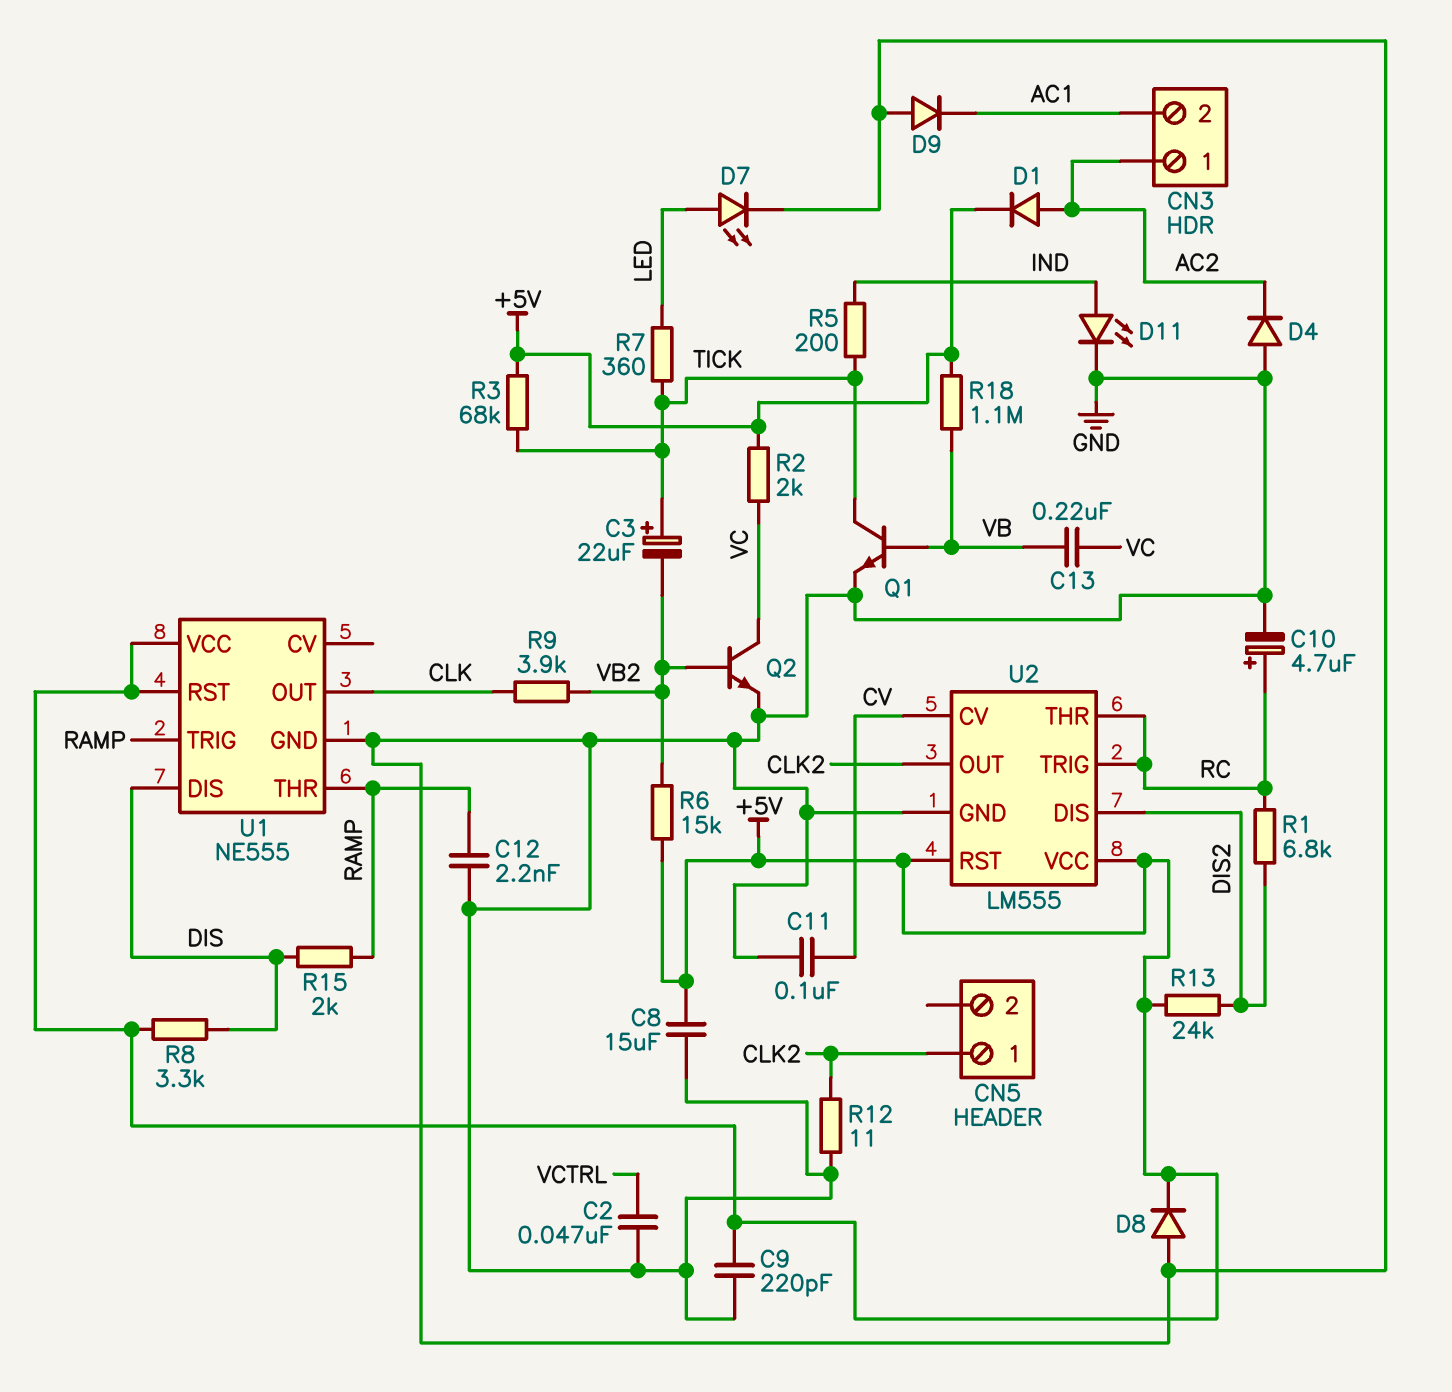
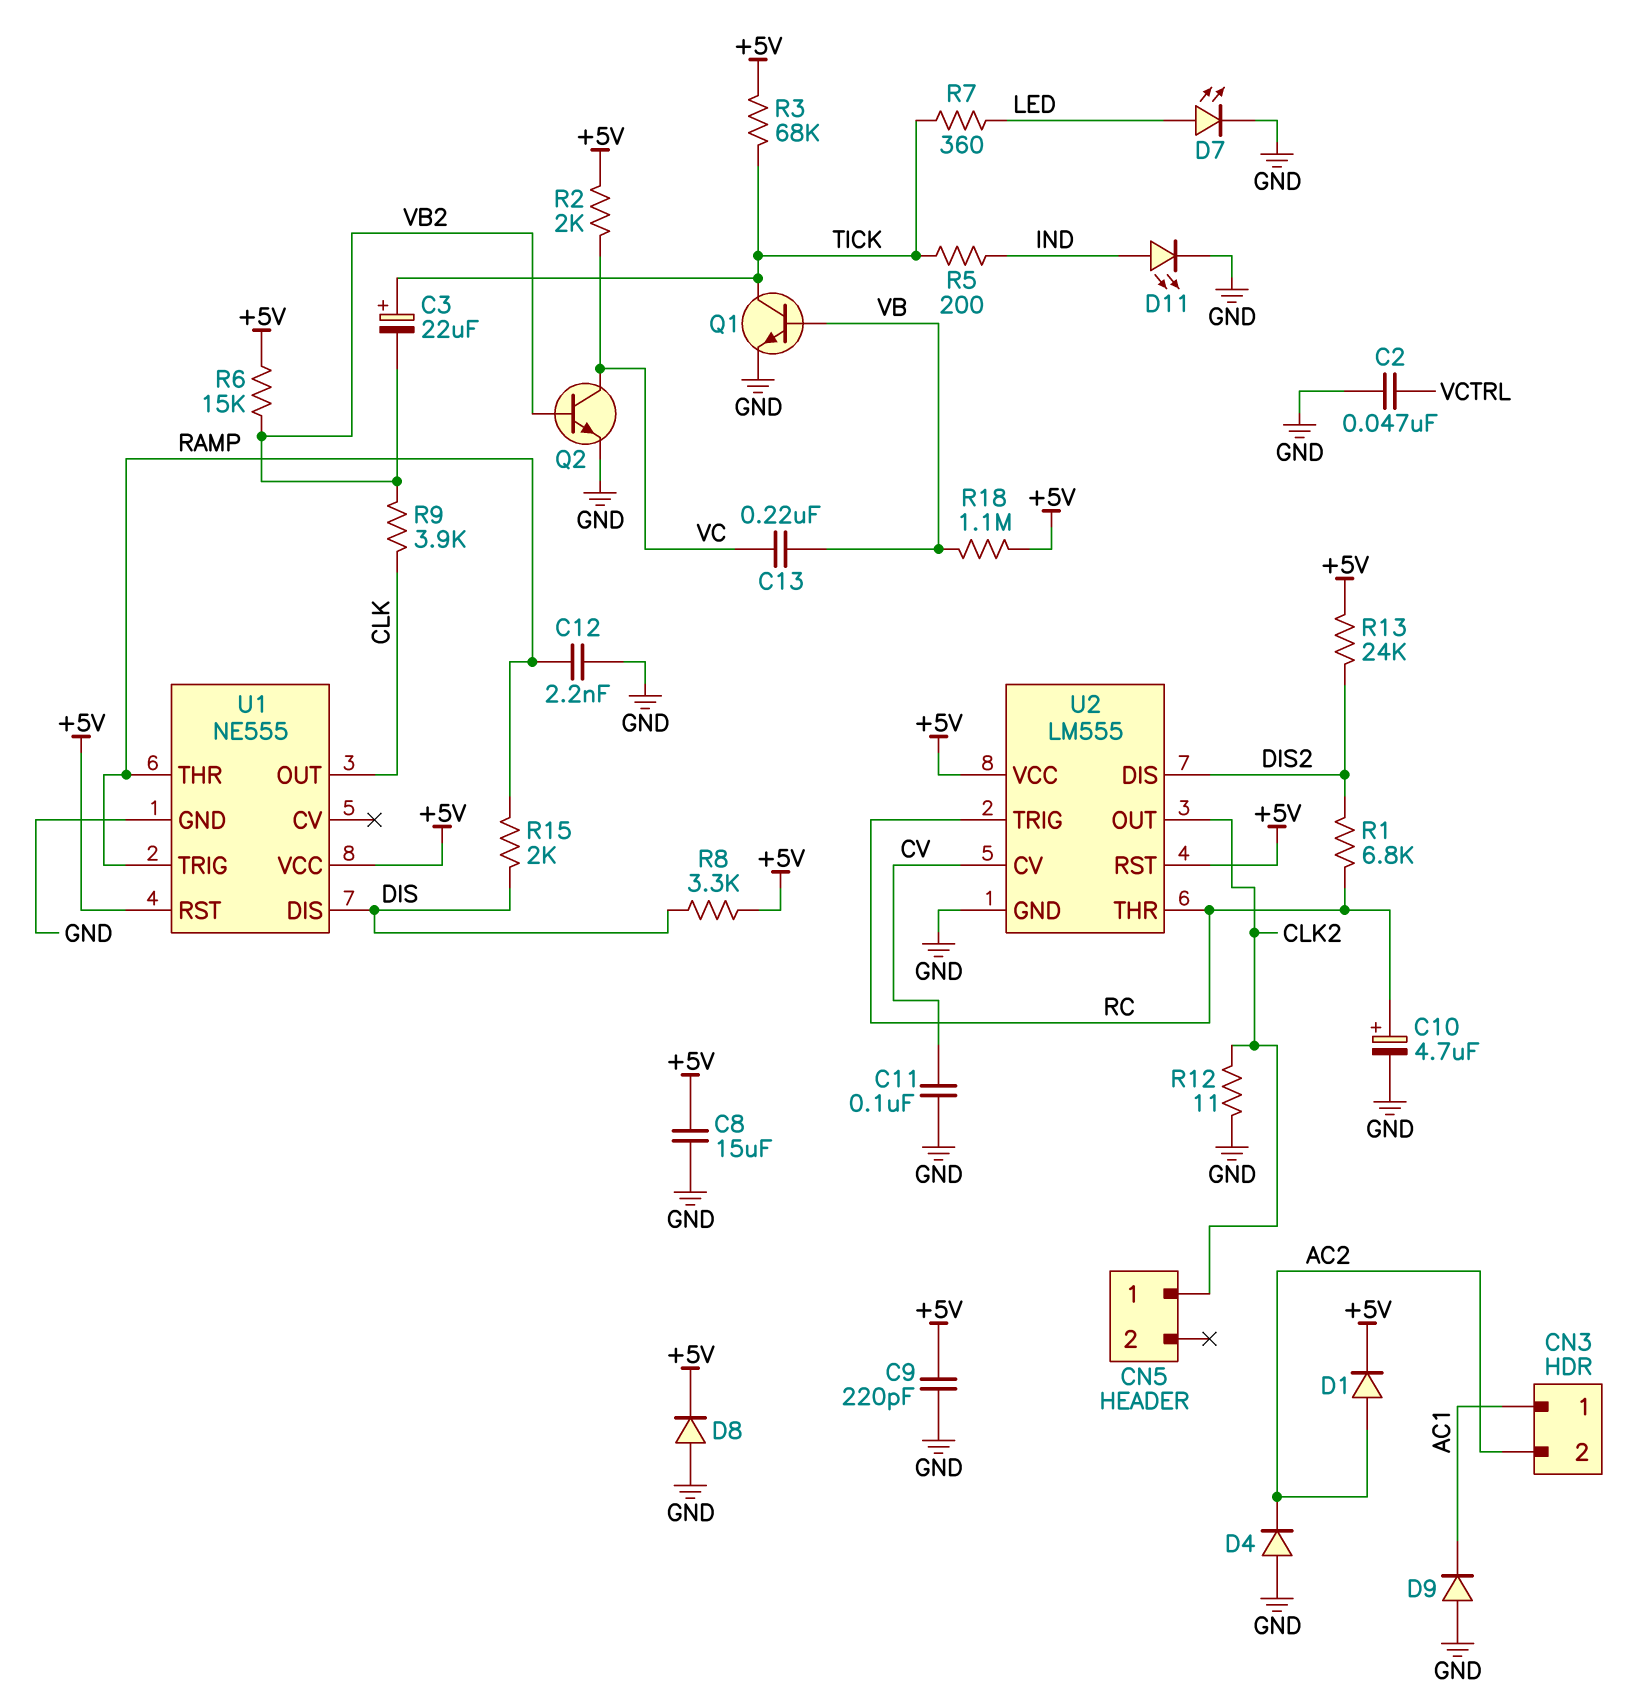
CN3 pin 1: AC2 -> AC1
CN3 pin 2: AC1 -> AC2

